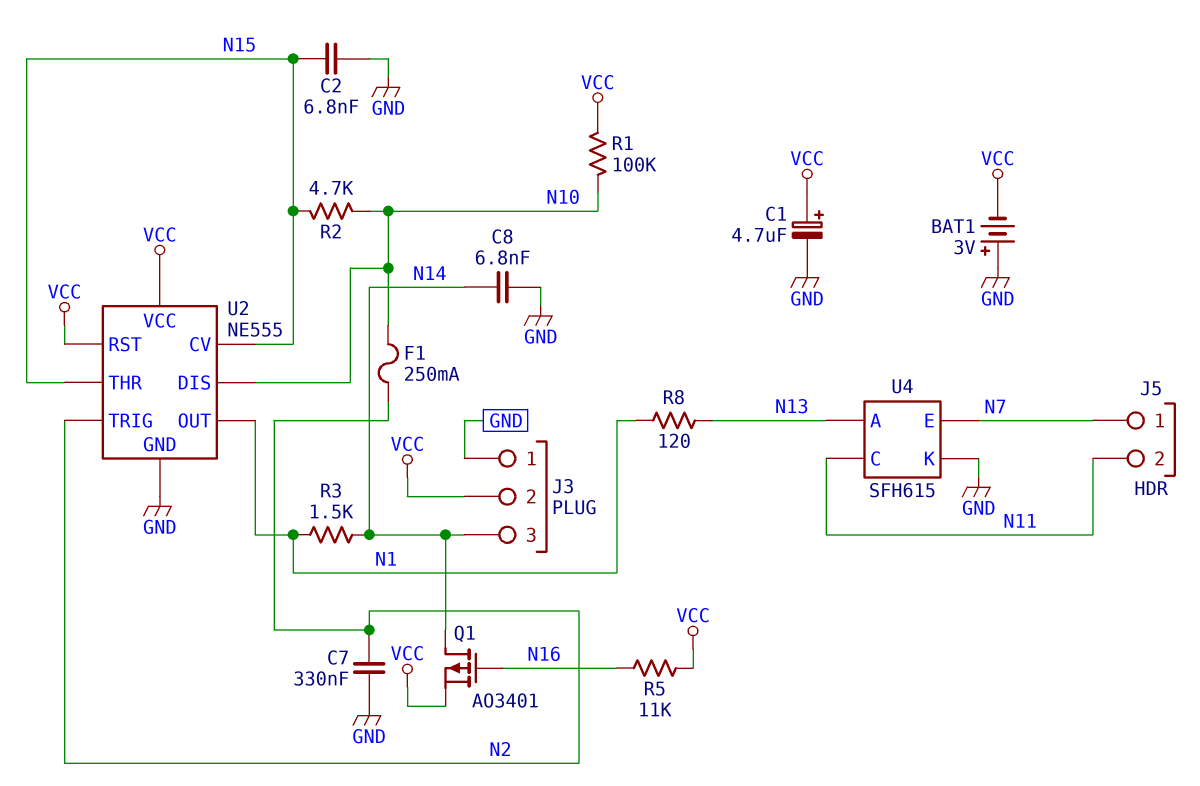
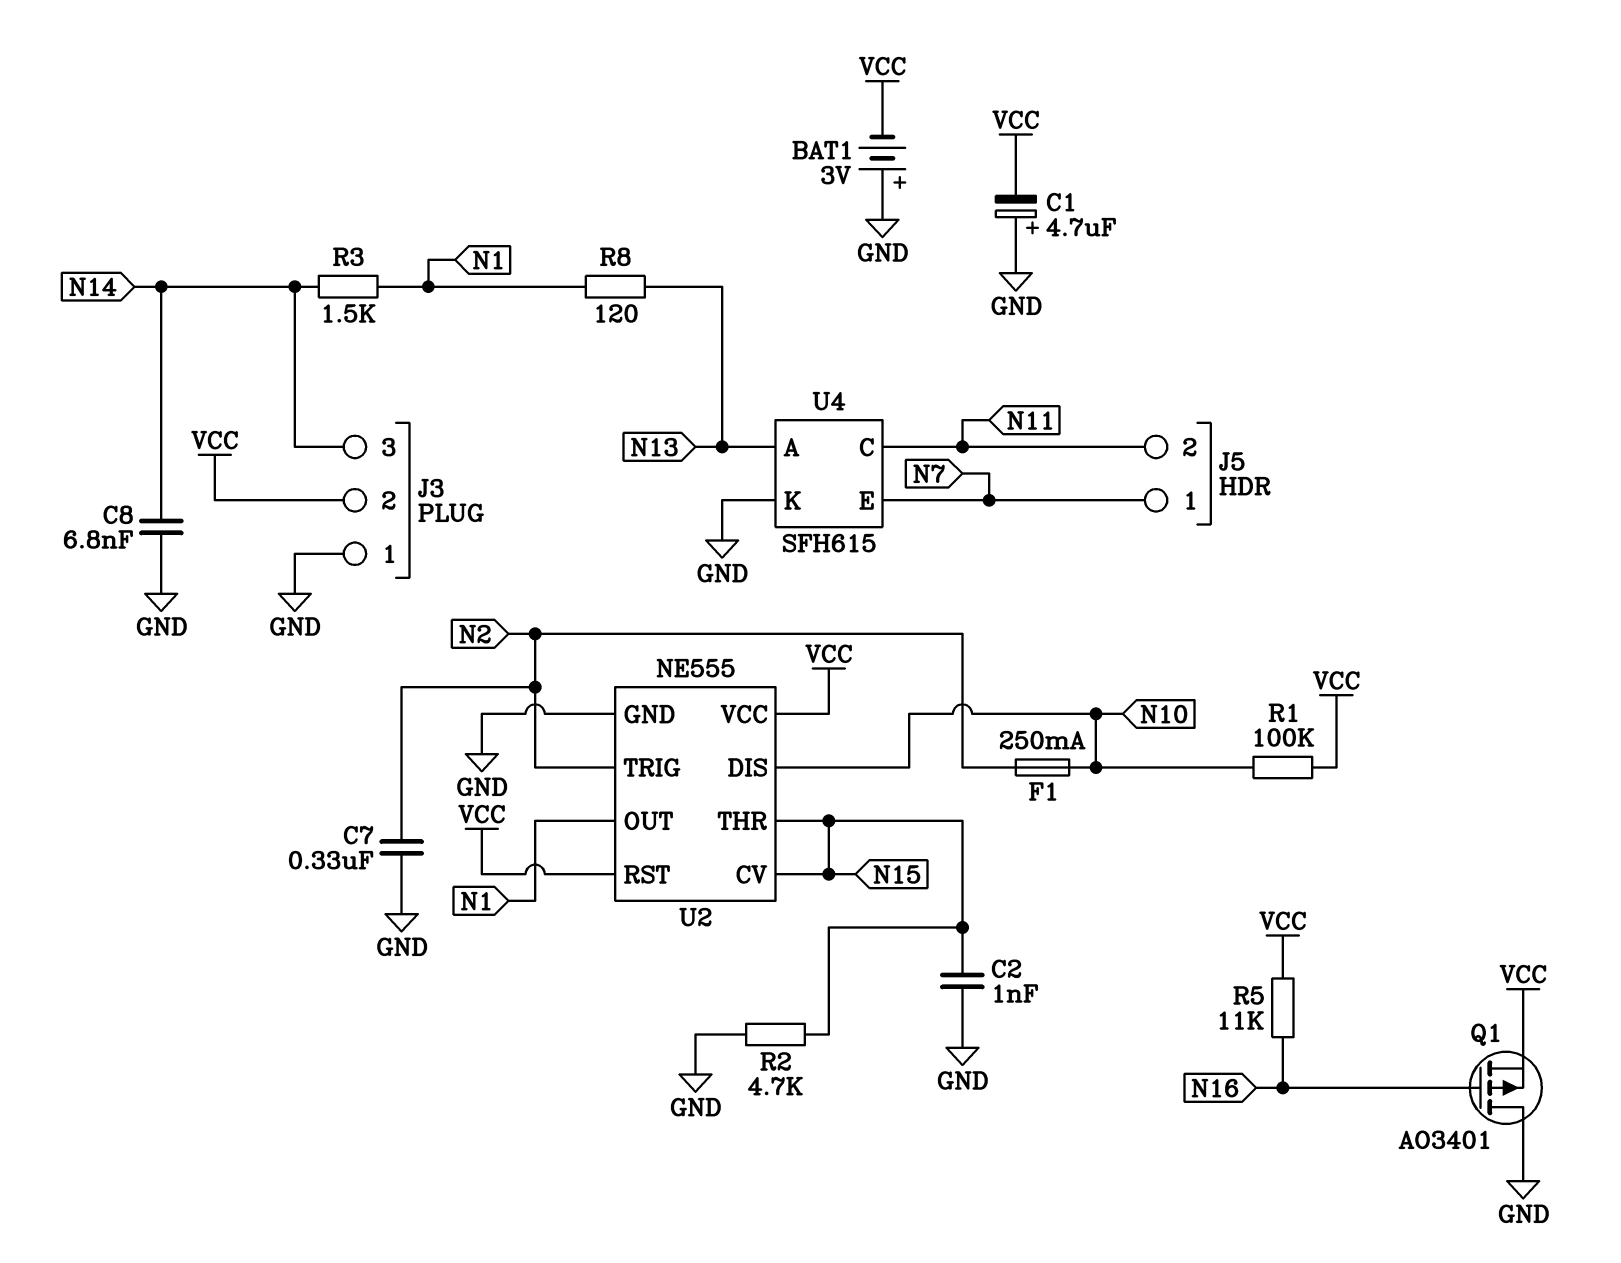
C1: 4.7uF (plus VCC, minus GND) -> 4.7uF (plus GND, minus VCC)
C2: 6.8nF (GND, N15) -> 1nF (GND, N15)
Q1: PMOS AO3401 (G N16, D N14, S VCC) -> PMOS AO3401 (G N16, D GND, S VCC)
R2: 4.7k (N10, N15) -> 4.7k (GND, N15)

